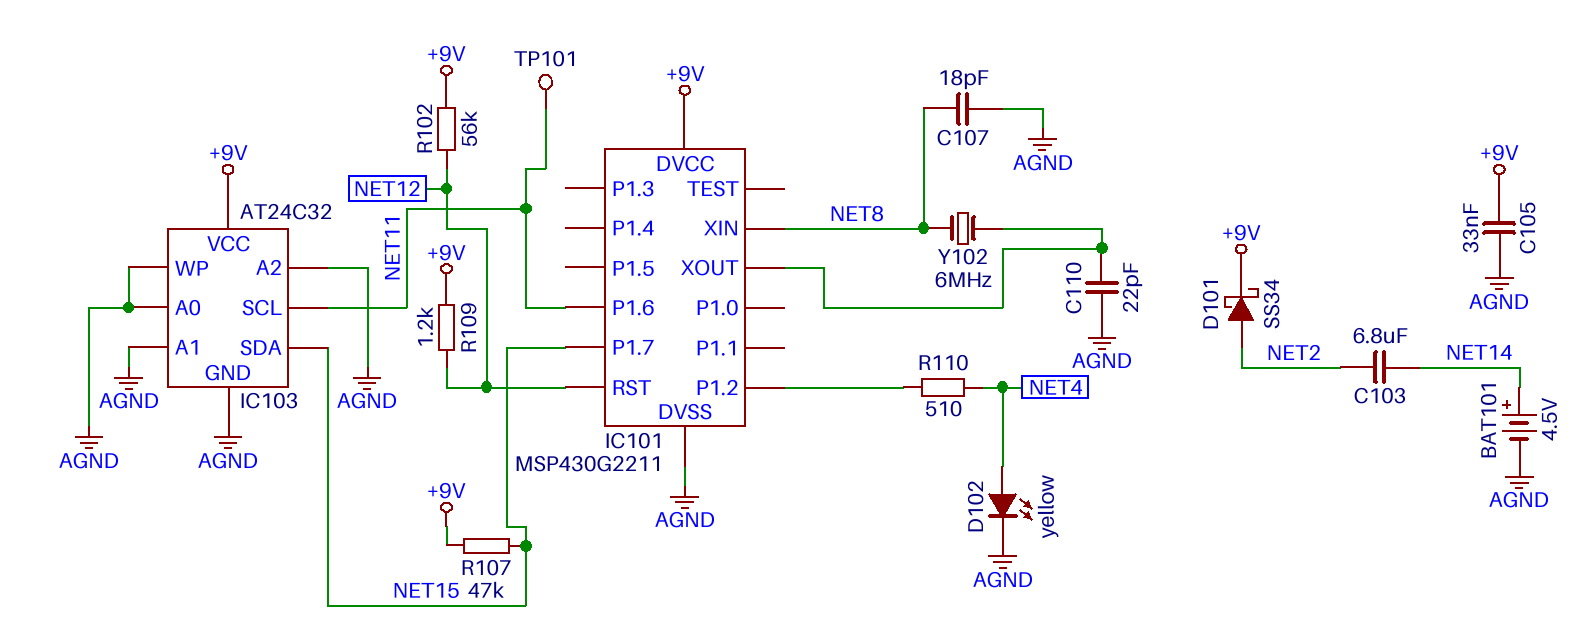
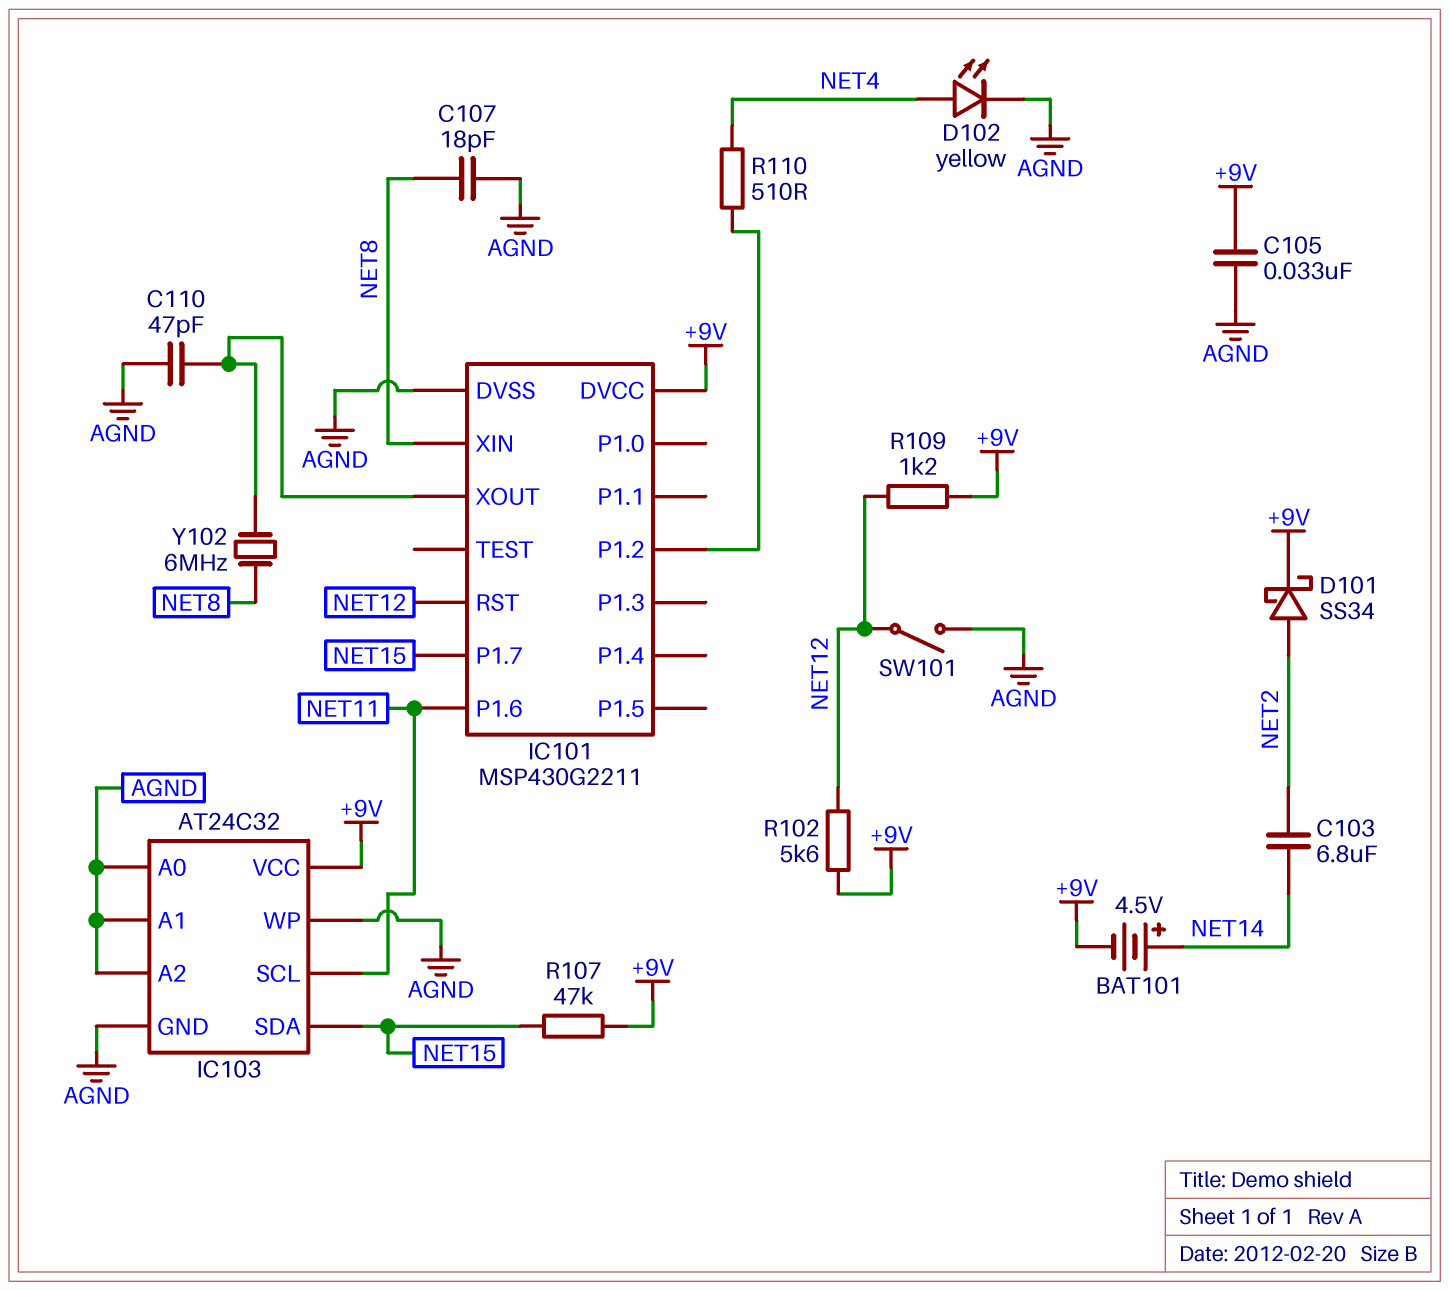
BAT101: 4.5V (plus NET14, minus AGND) -> 4.5V (plus NET14, minus +9V)
C110: 22pF (AGND, IC101/XOUT) -> 47pF (AGND, IC101/XOUT)
R102: 56k (+9V, NET12) -> 5.6k (+9V, NET12)
SW101: none -> switch (AGND, NET12)
TP101: test point (NET11) -> none

